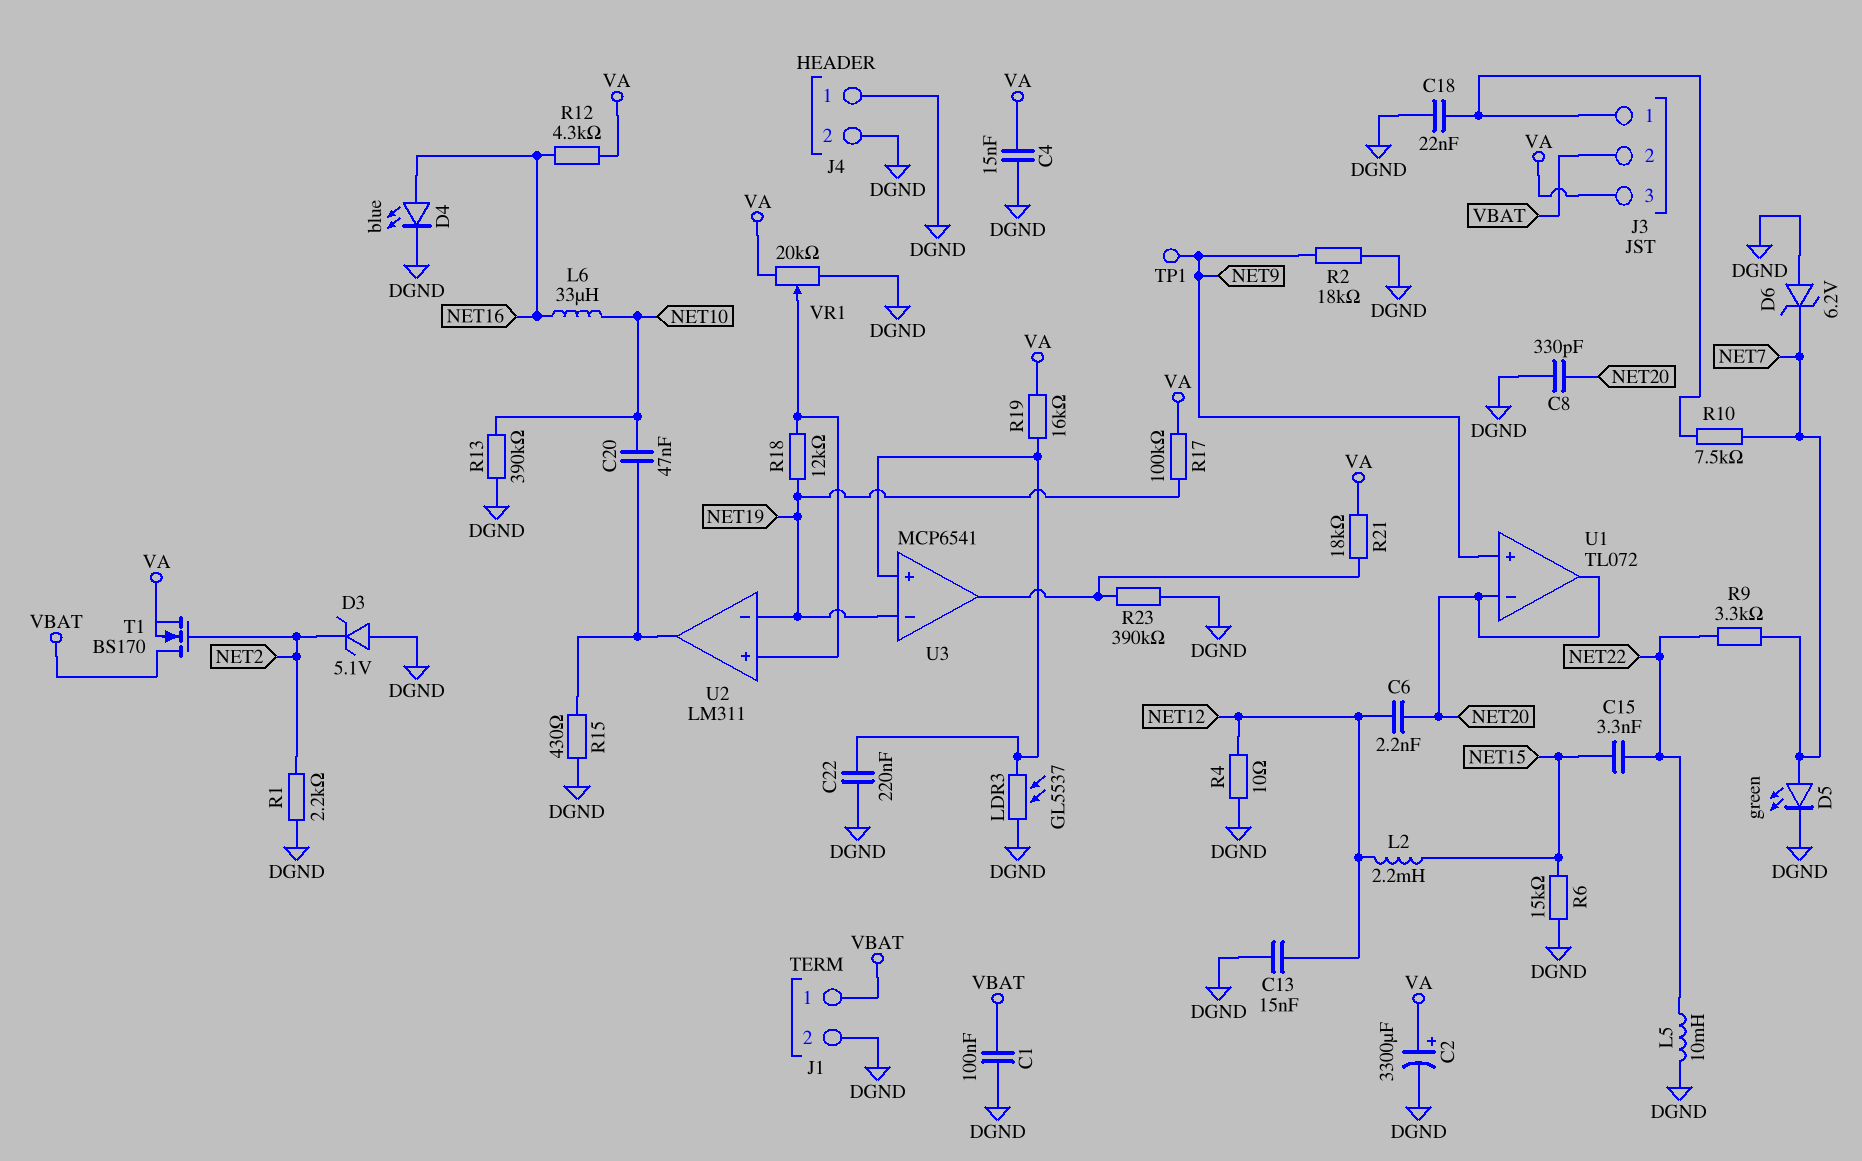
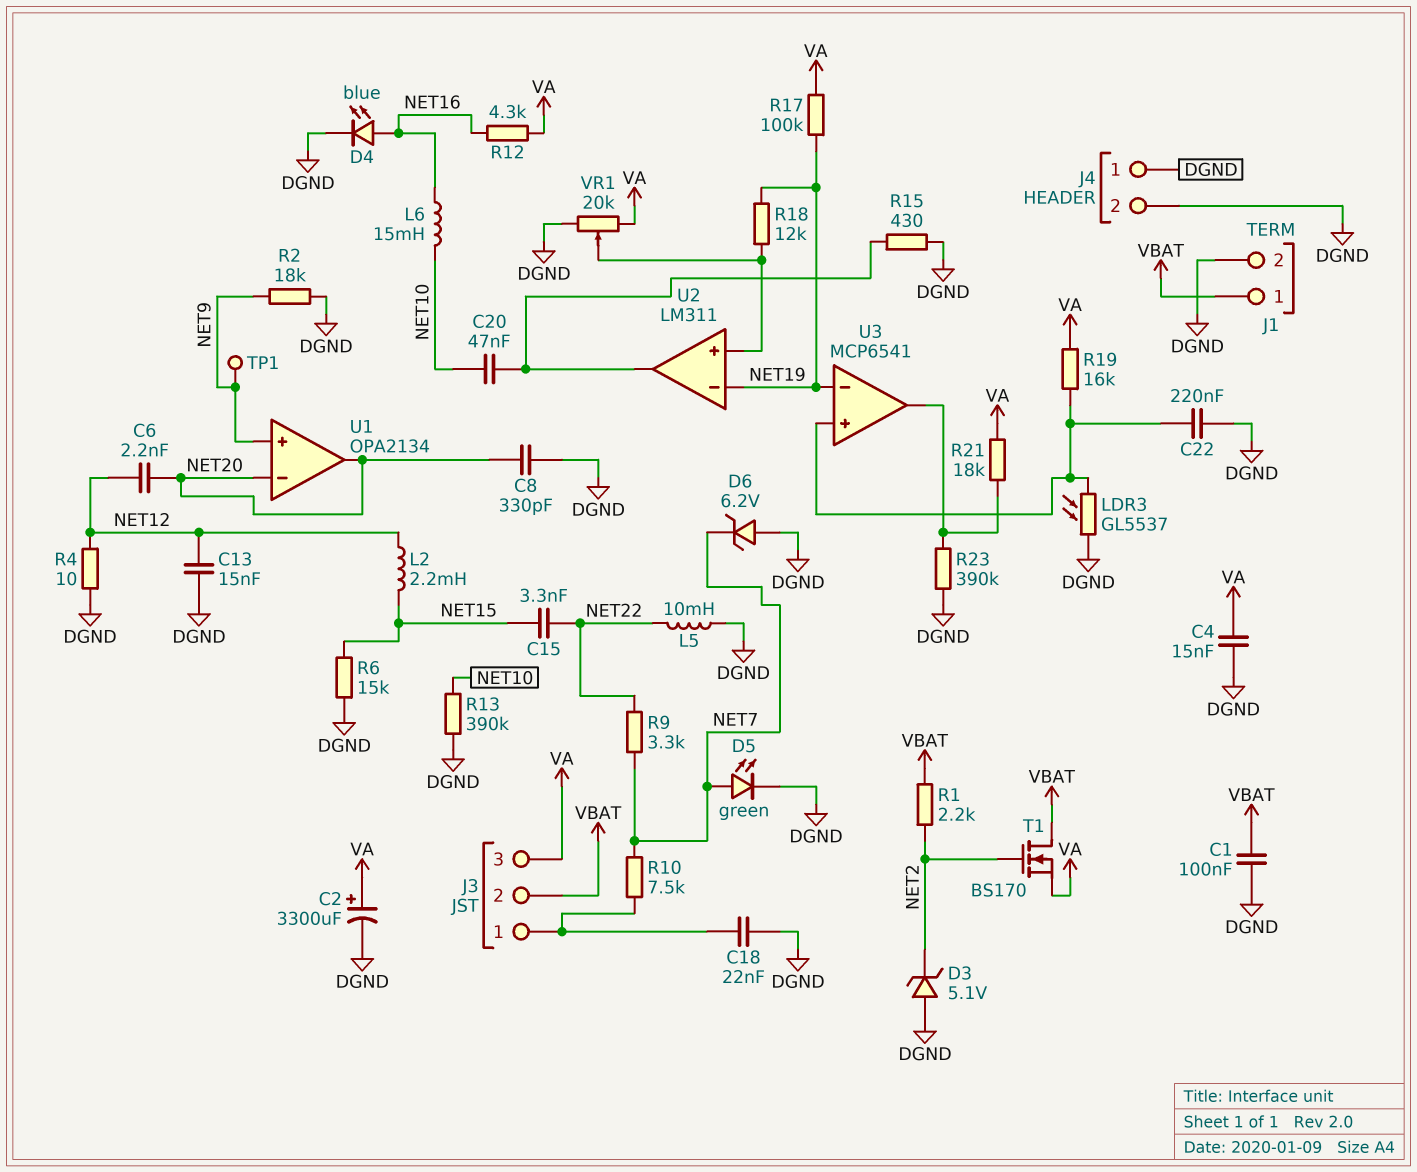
L6: 33uH (NET10, NET16) -> 15mH (NET10, NET16)
R1: 2.2k (DGND, NET2) -> 2.2k (NET2, VBAT)
U1: TL072 -> OPA2134

